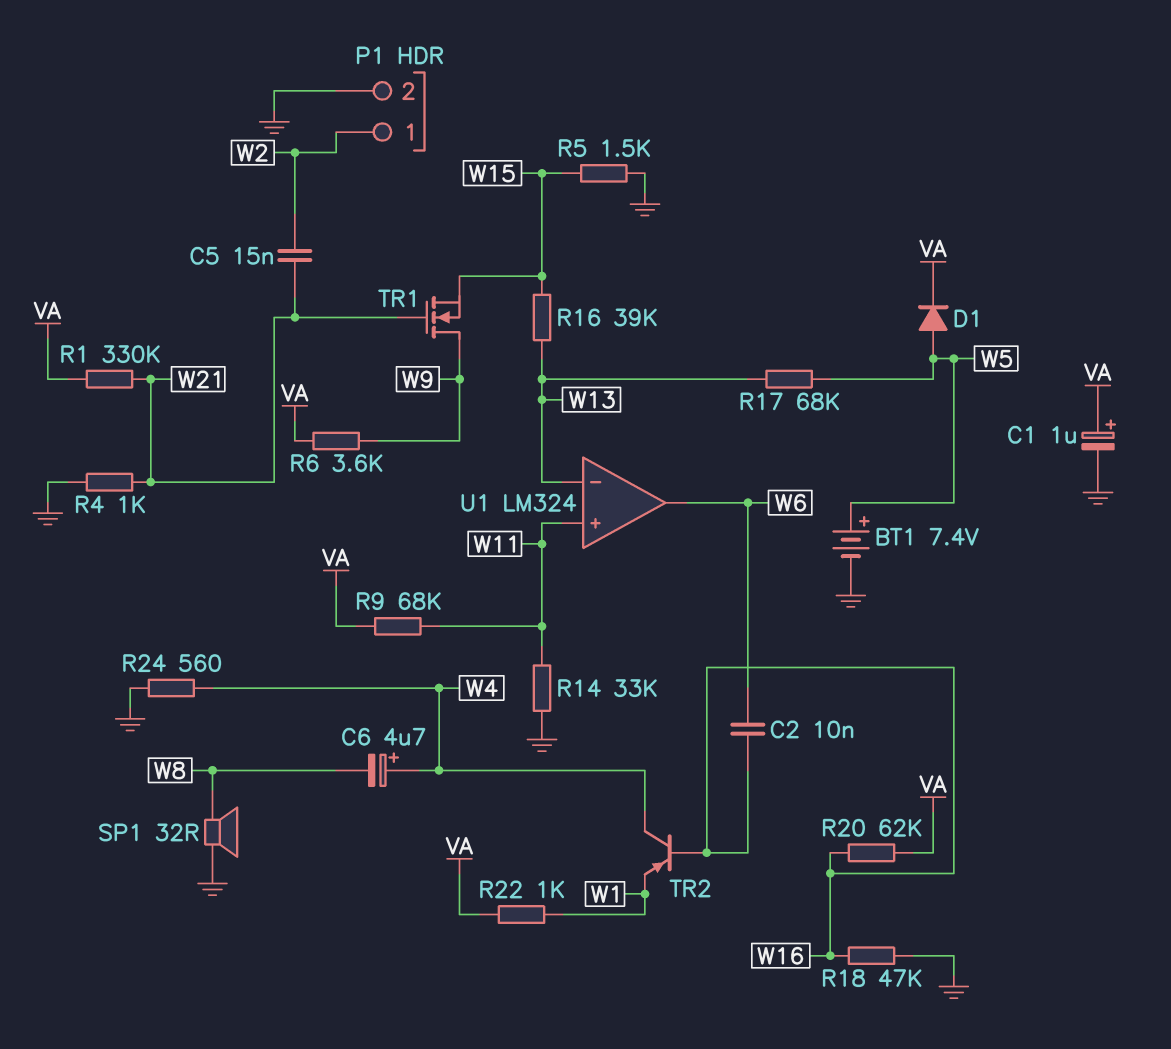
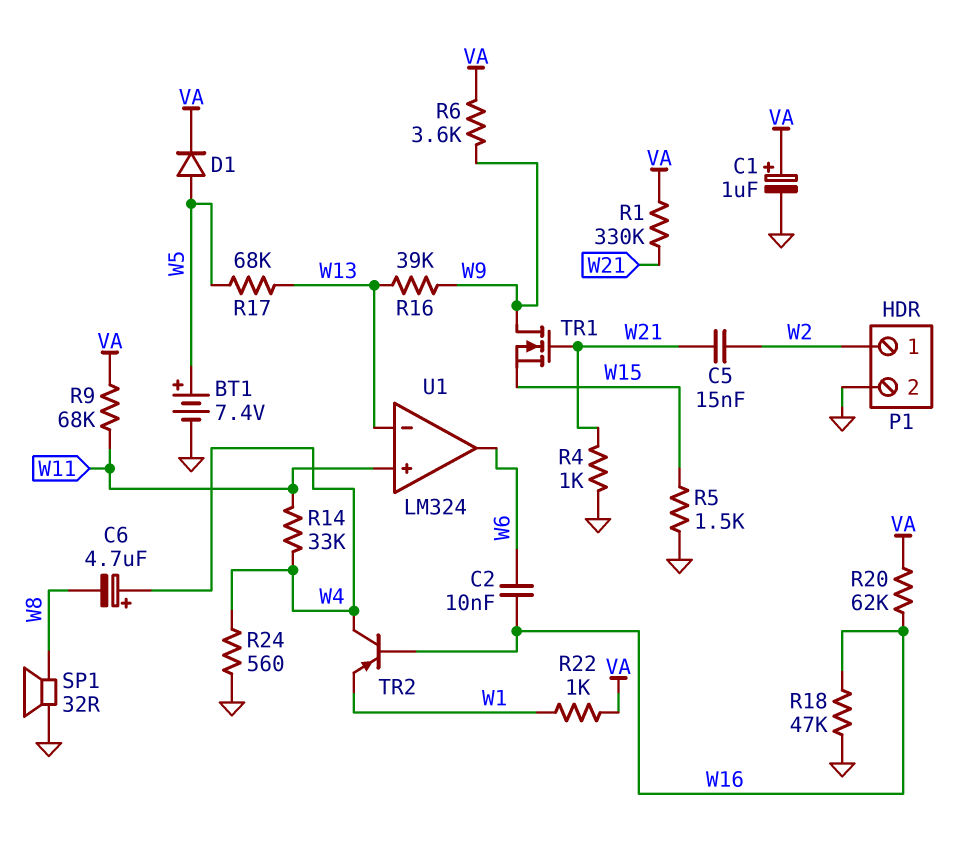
R14: 33k (GND, W11) -> 33k (W4, W11)
R16: 39k (W13, W15) -> 39k (W9, W13)

